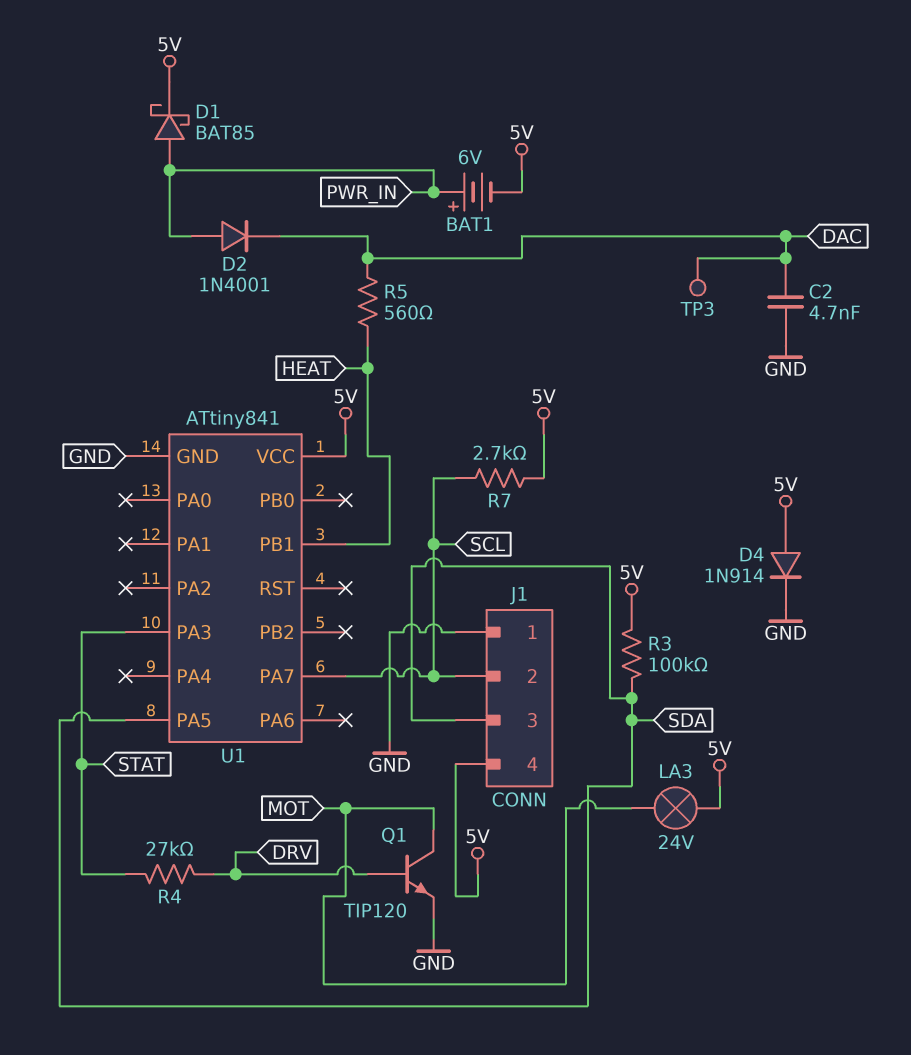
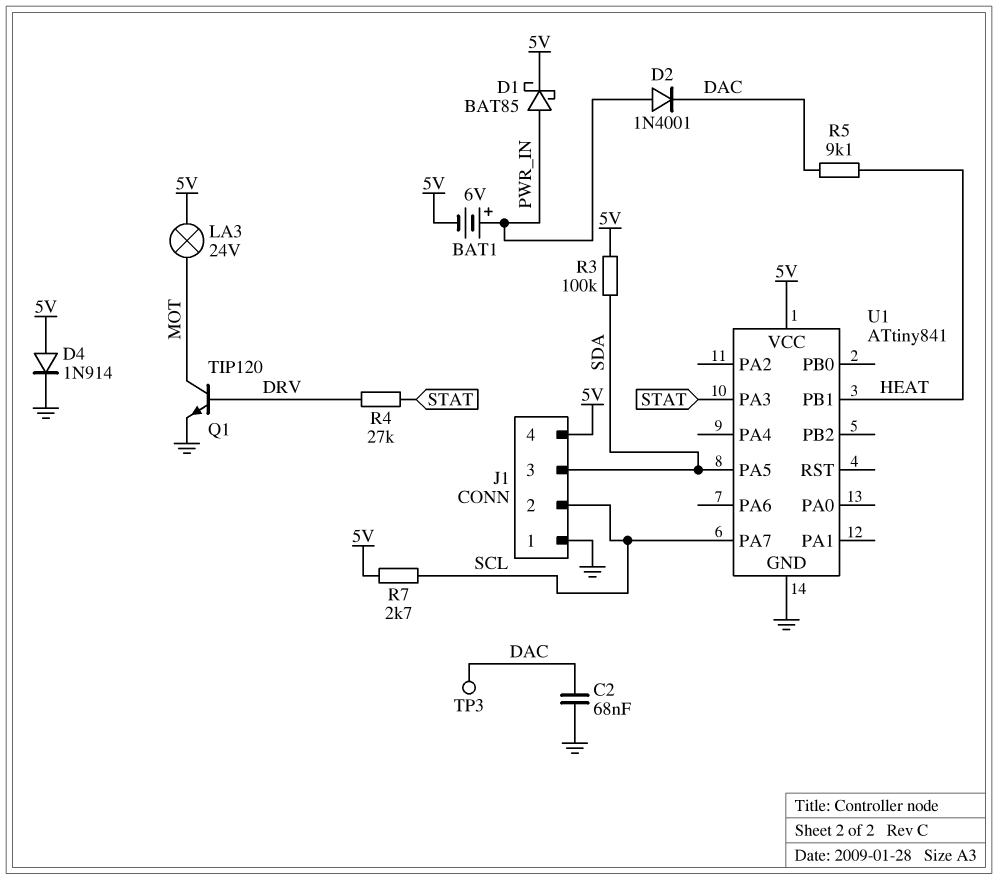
C2: 4.7nF (DAC, GND) -> 68nF (DAC, GND)
R5: 560 (DAC, HEAT) -> 9.1k (DAC, HEAT)

